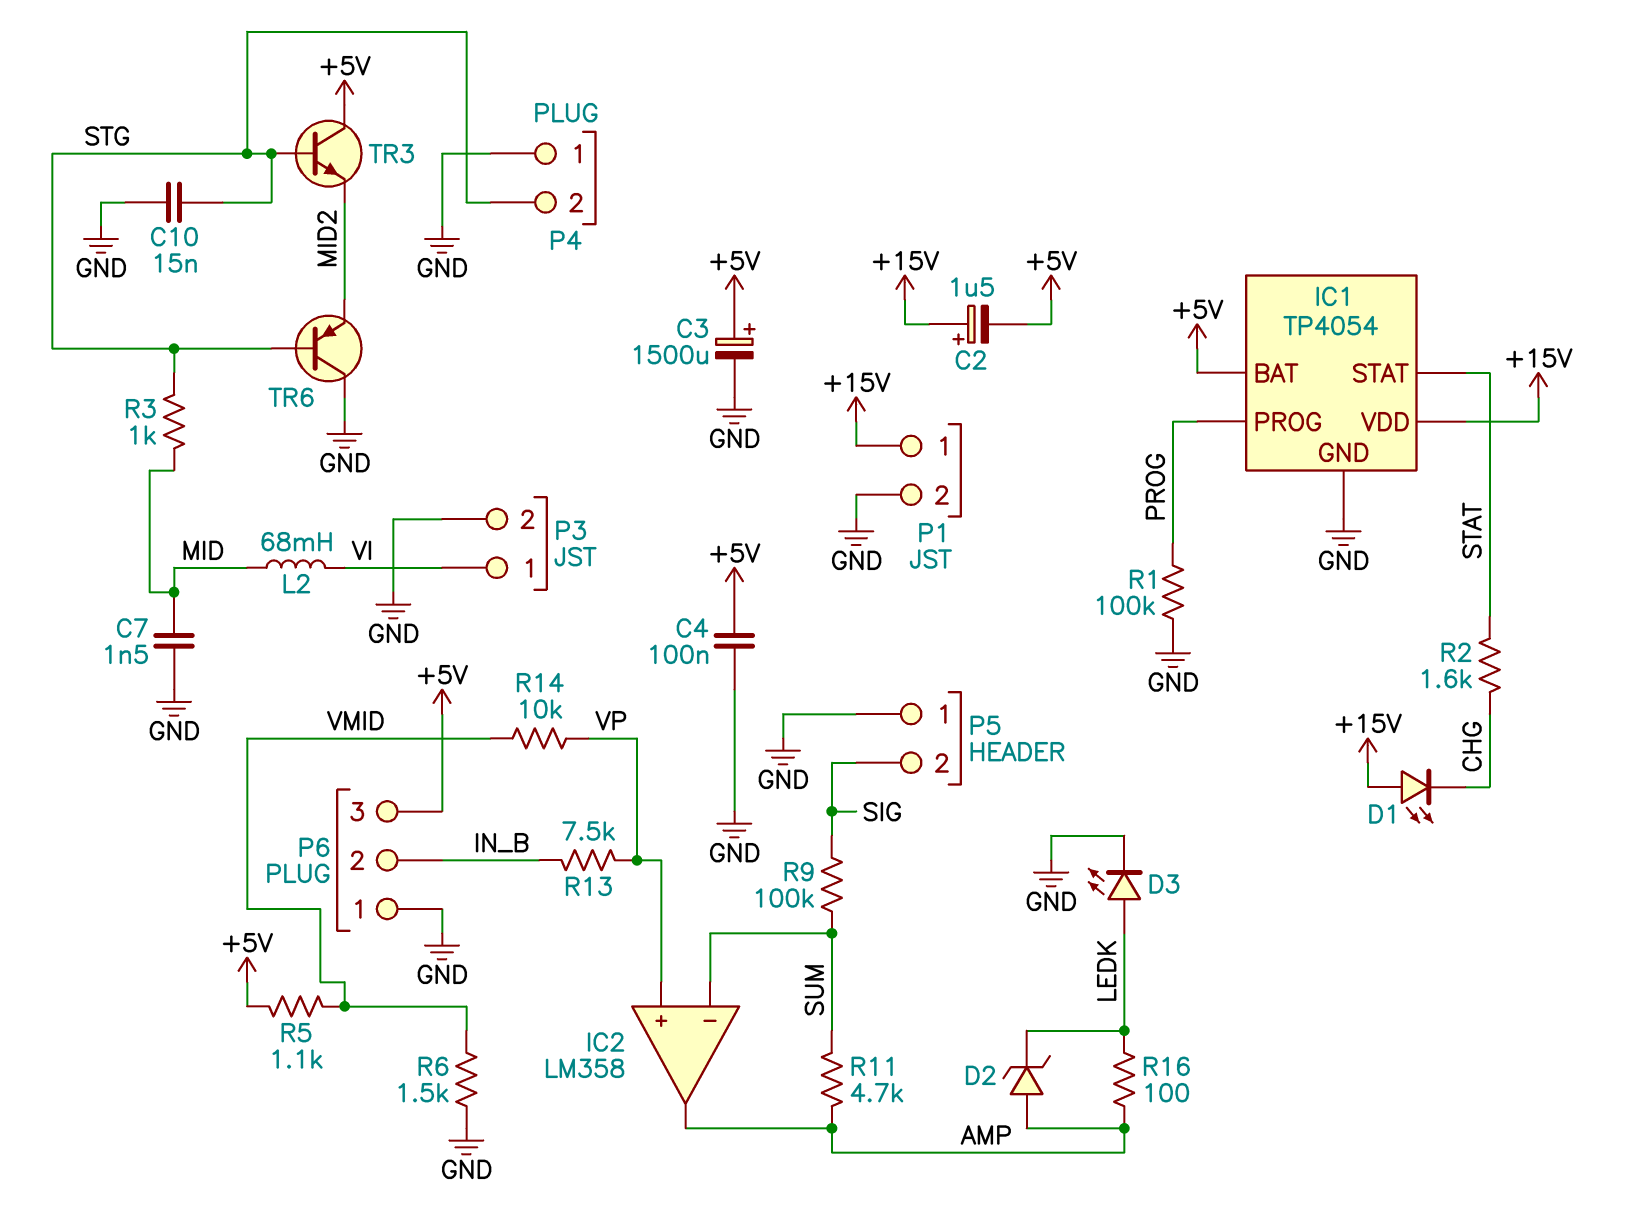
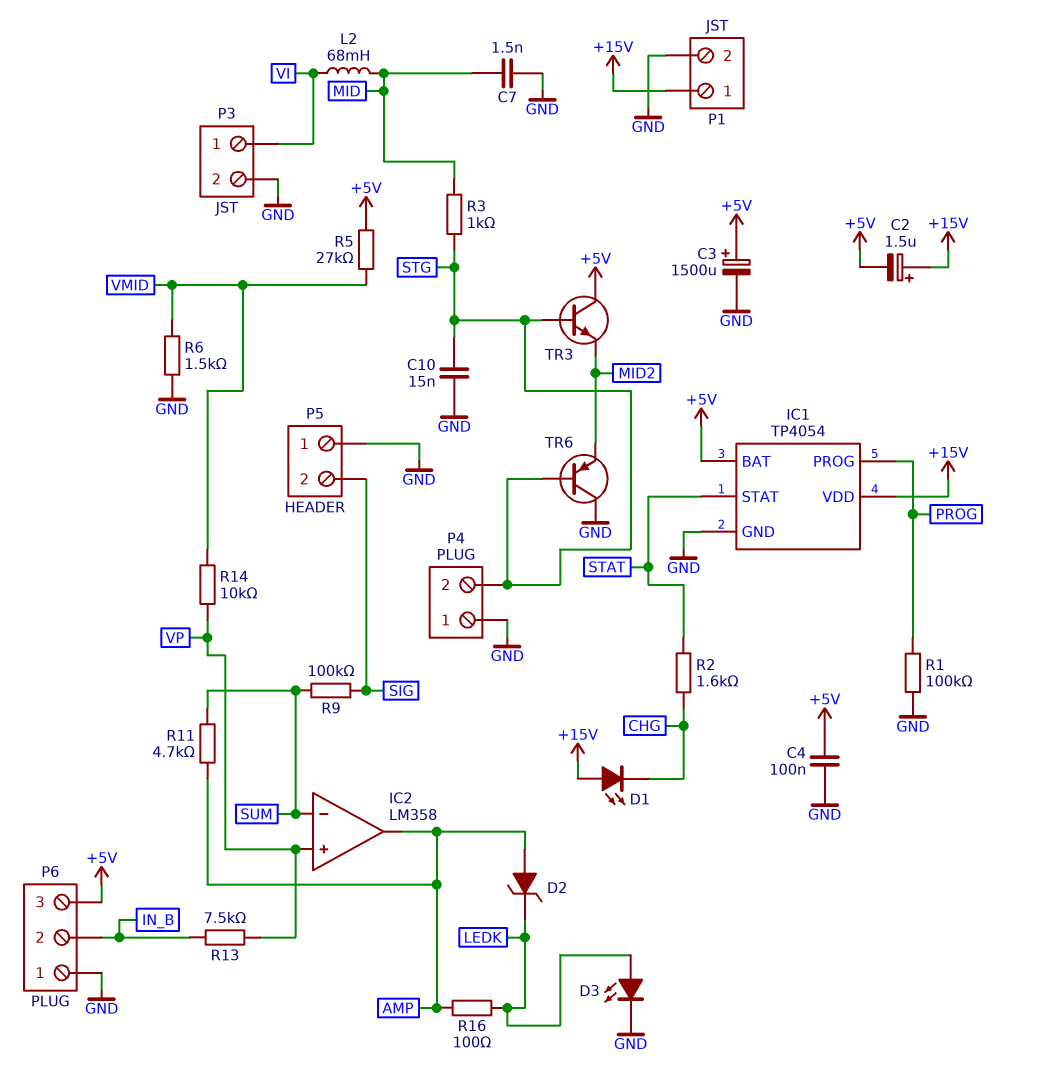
R5: 1.1k (+5V, VMID) -> 27k (+5V, VMID)

